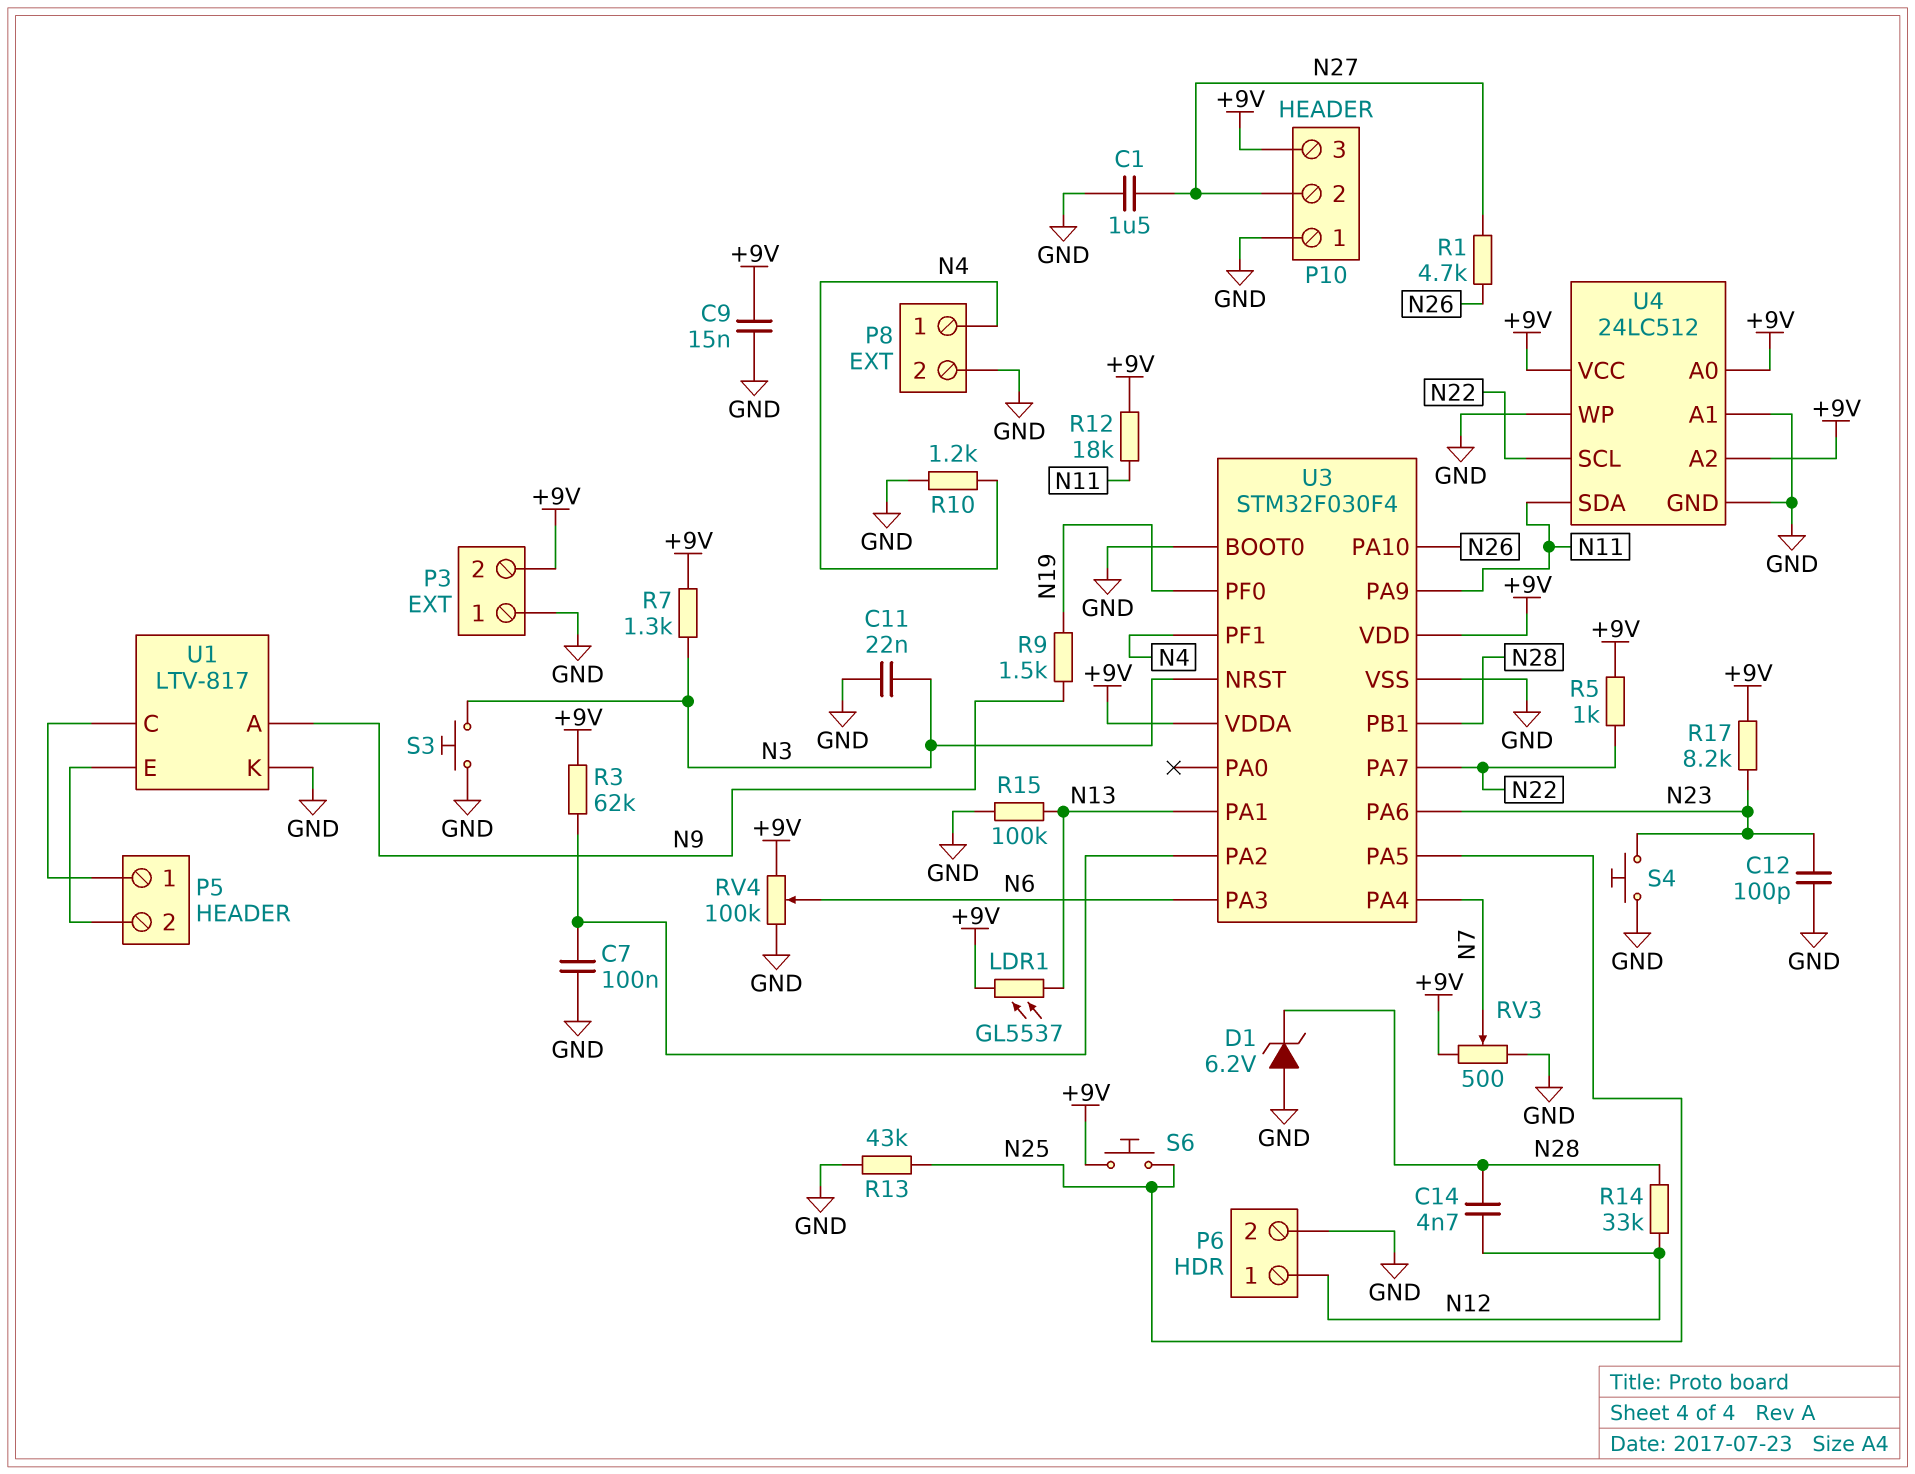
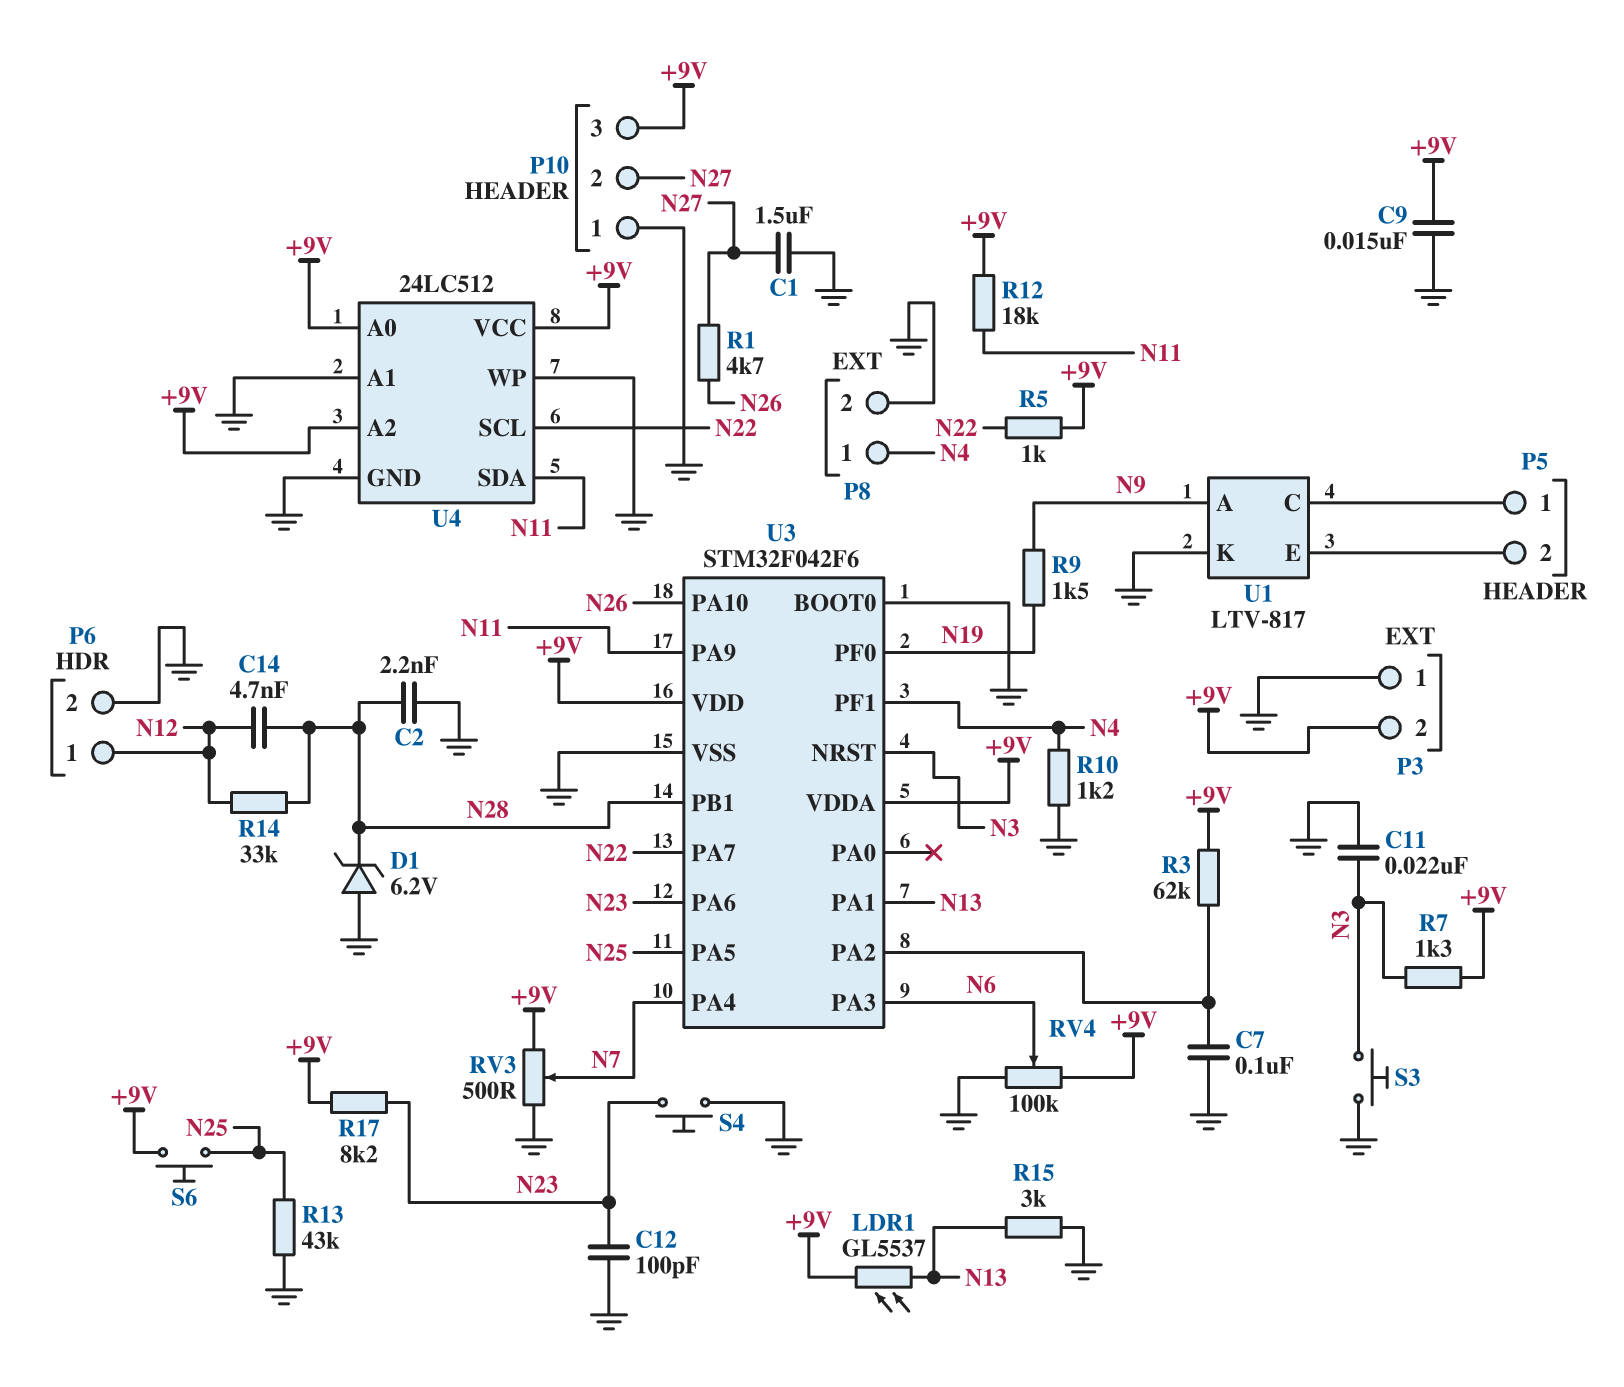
C2: none -> 2.2nF (GND, N28)
R15: 100k (GND, N13) -> 3k (GND, N13)
U3: STM32F030F4 -> STM32F042F6

